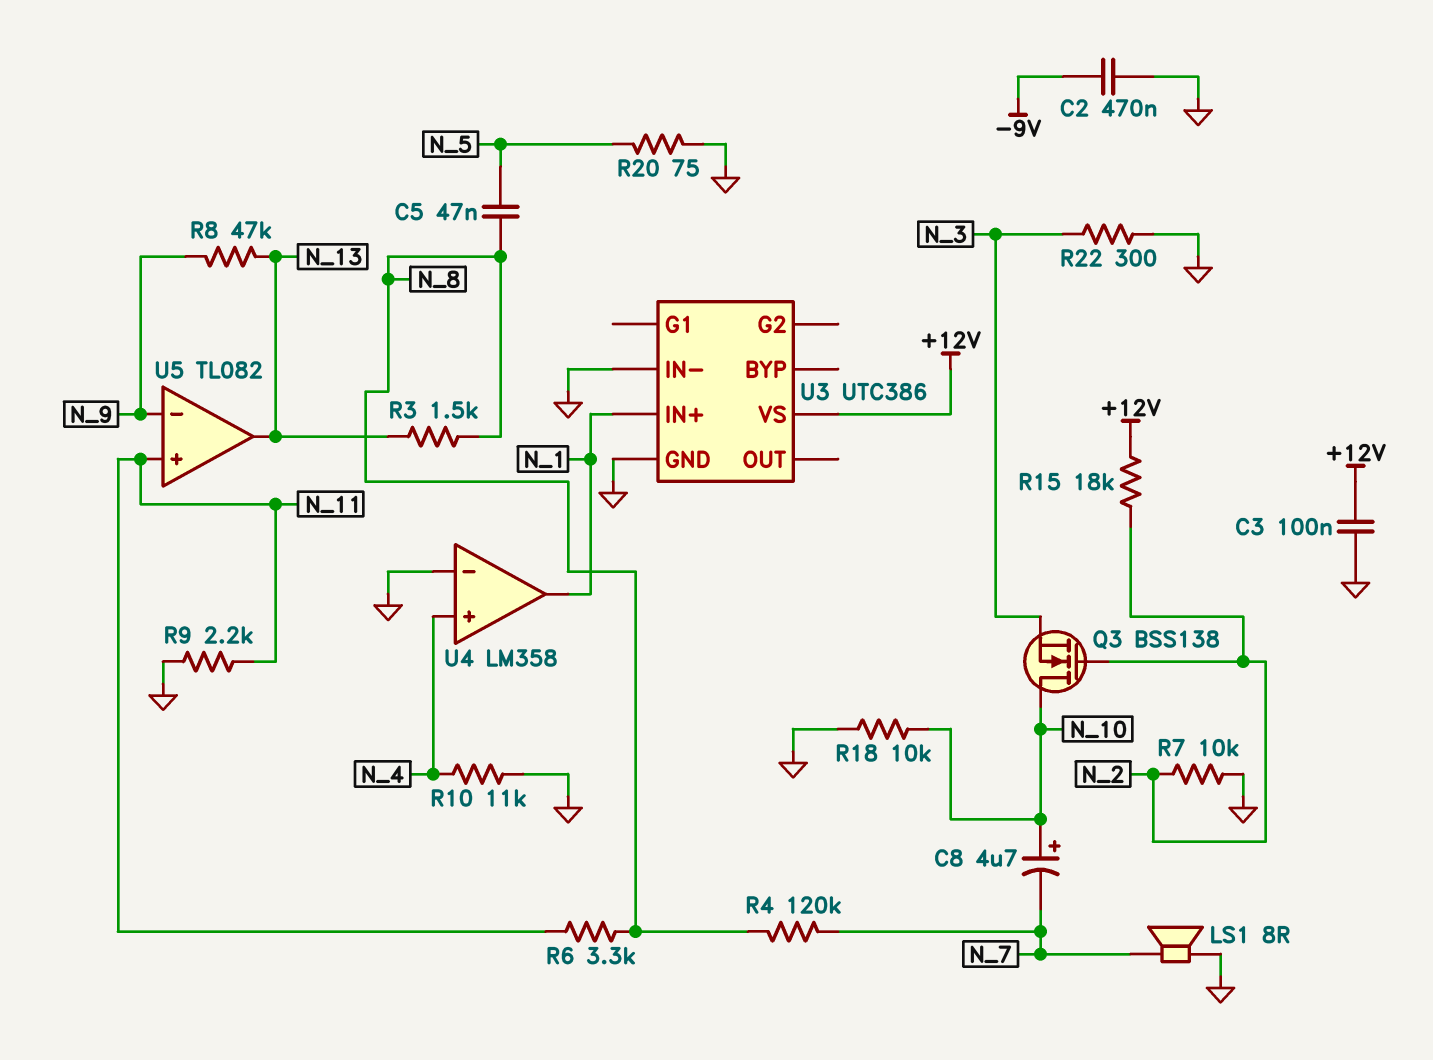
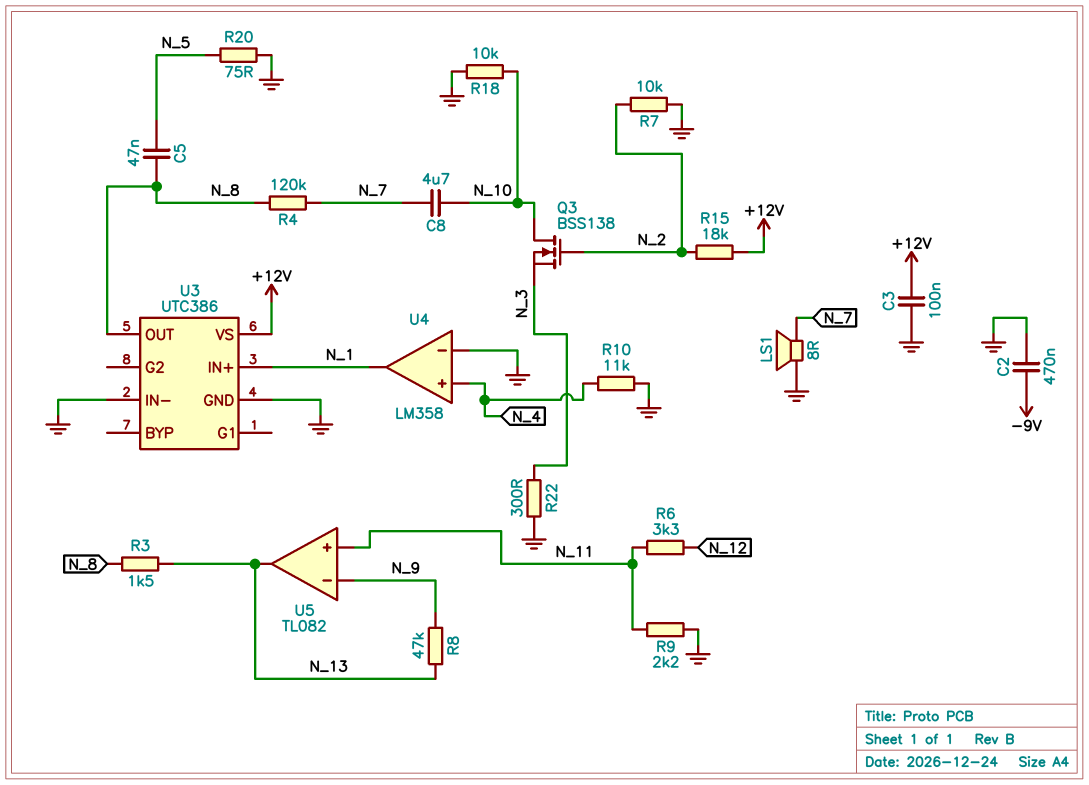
C8: 4.7uF (plus N_10, minus N_7) -> 4.7uF (N_7, N_10)
R6: 3.3k (N_8, N_11) -> 3.3k (N_11, N_12)
U3 pin OUT: none -> N_8

